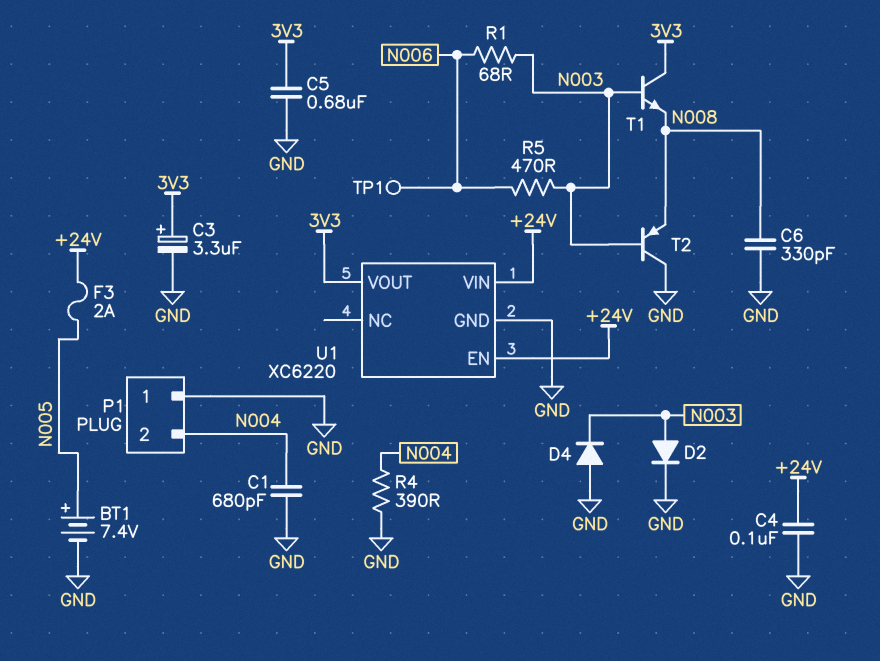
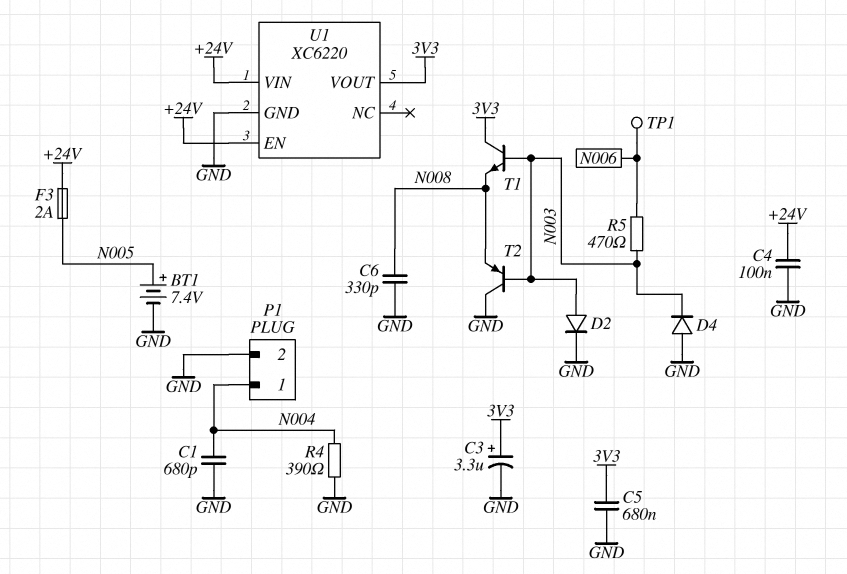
P1 pin 1: GND -> N004
P1 pin 2: N004 -> GND
R1: 68 (N003, N006) -> none

